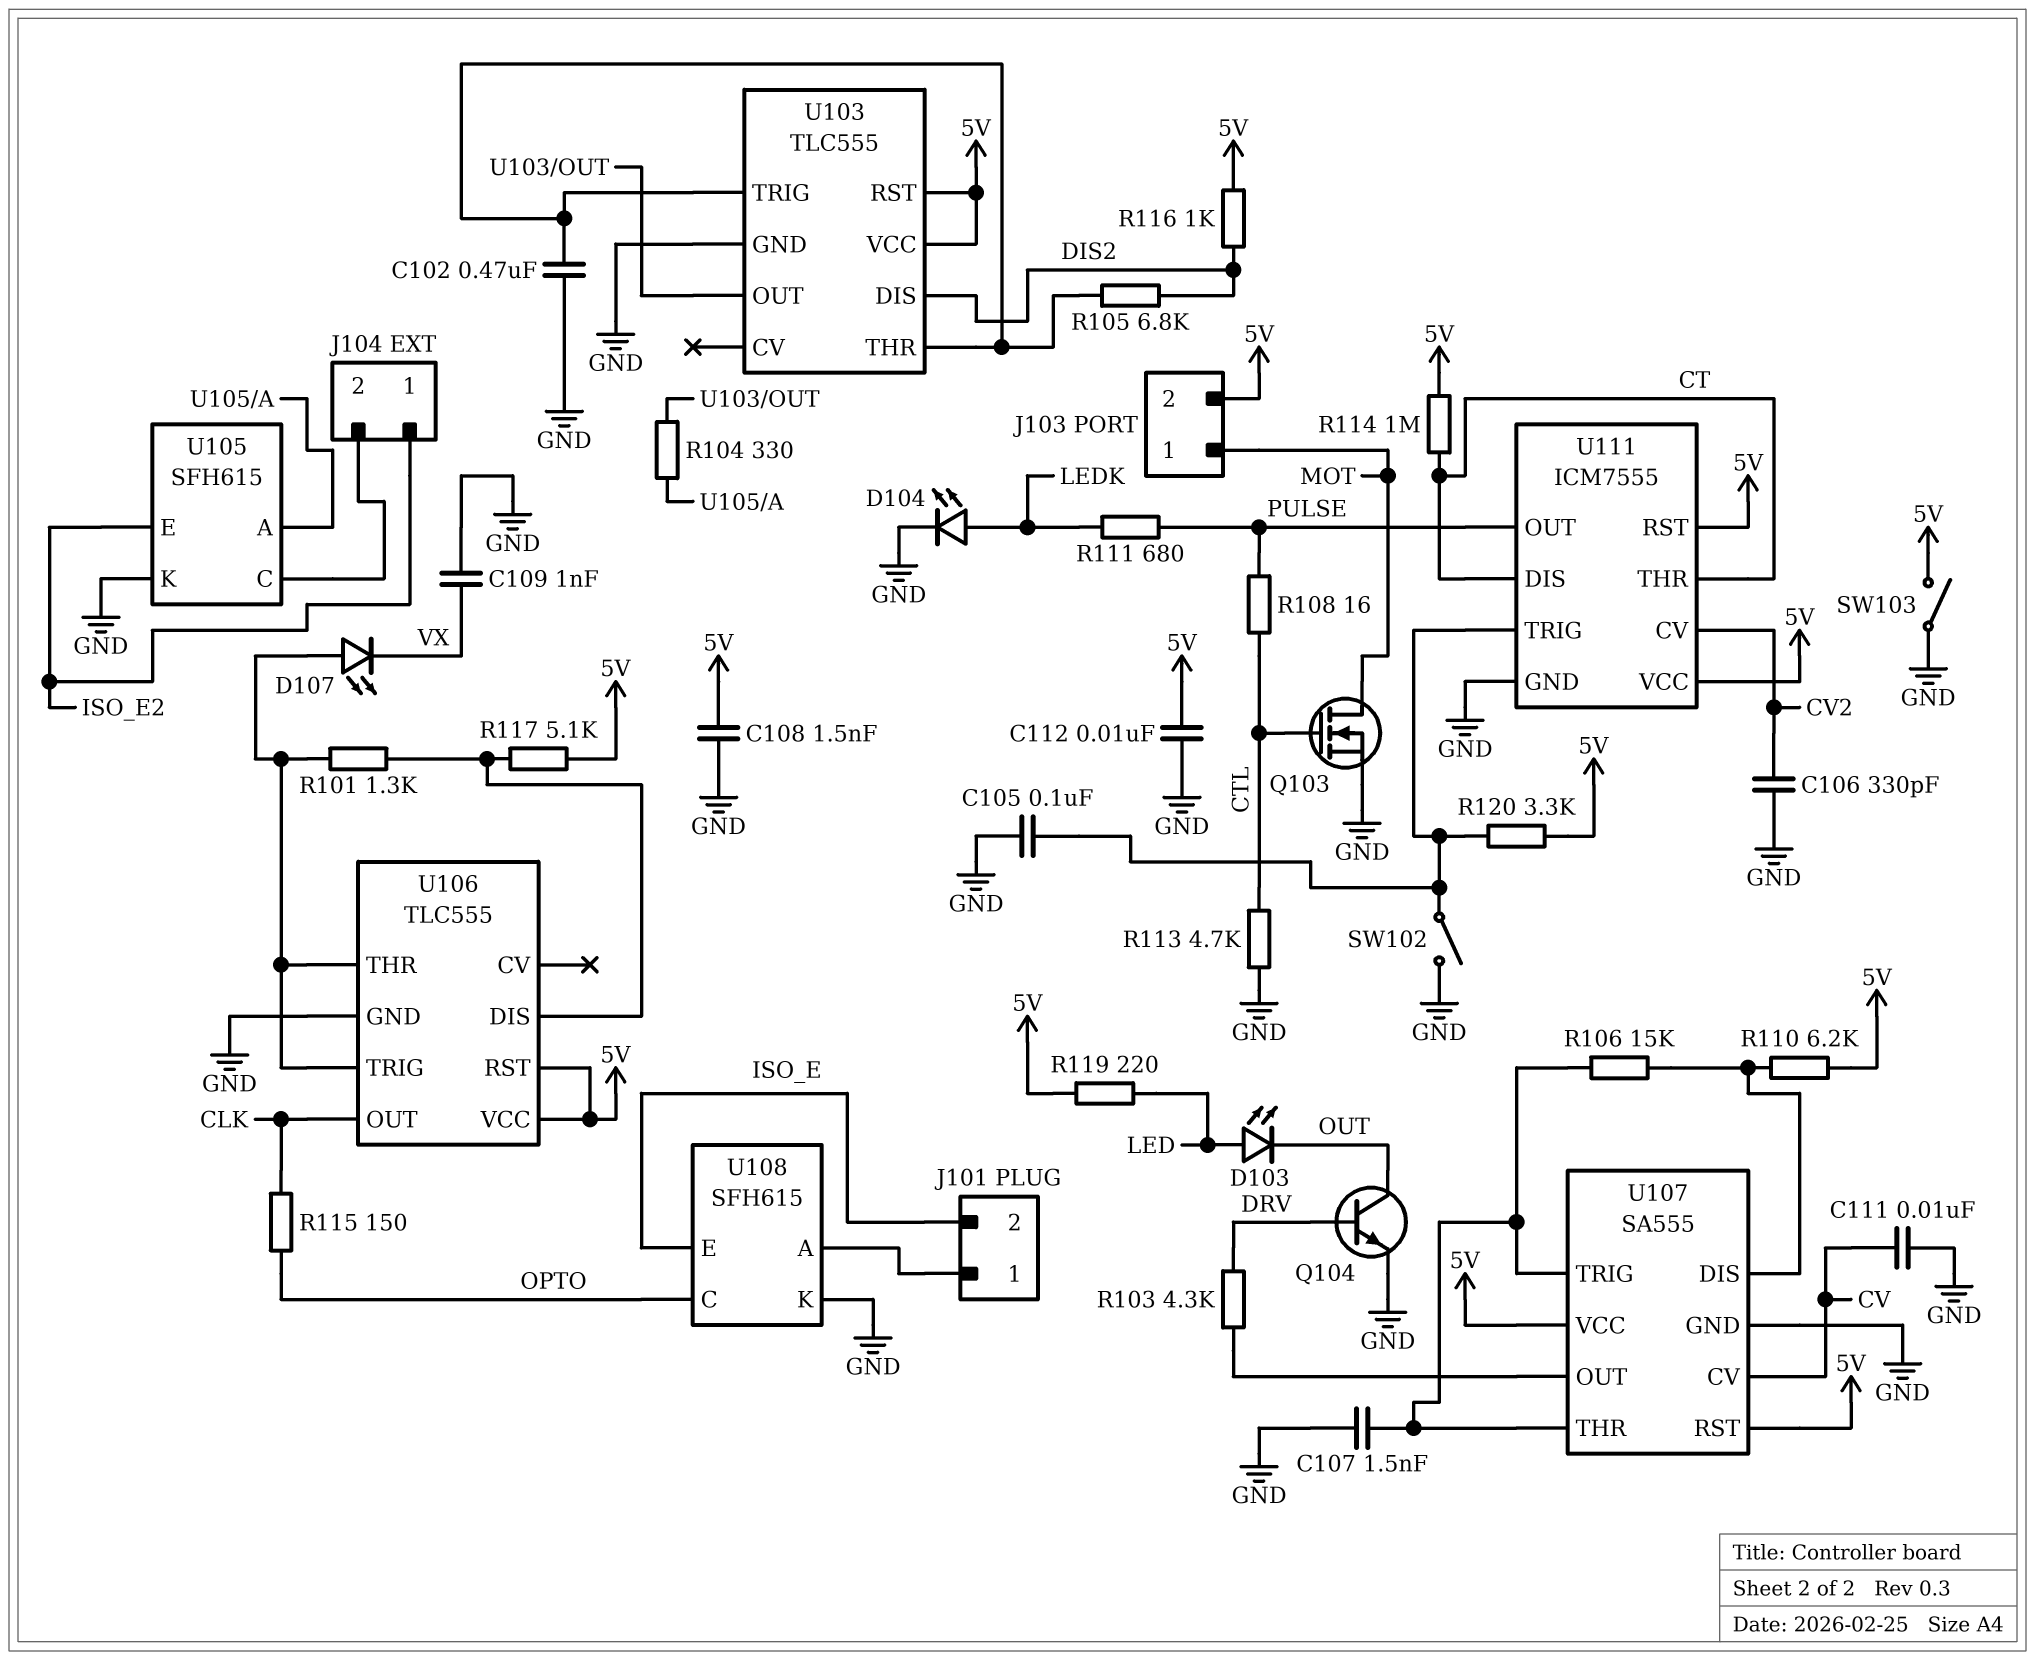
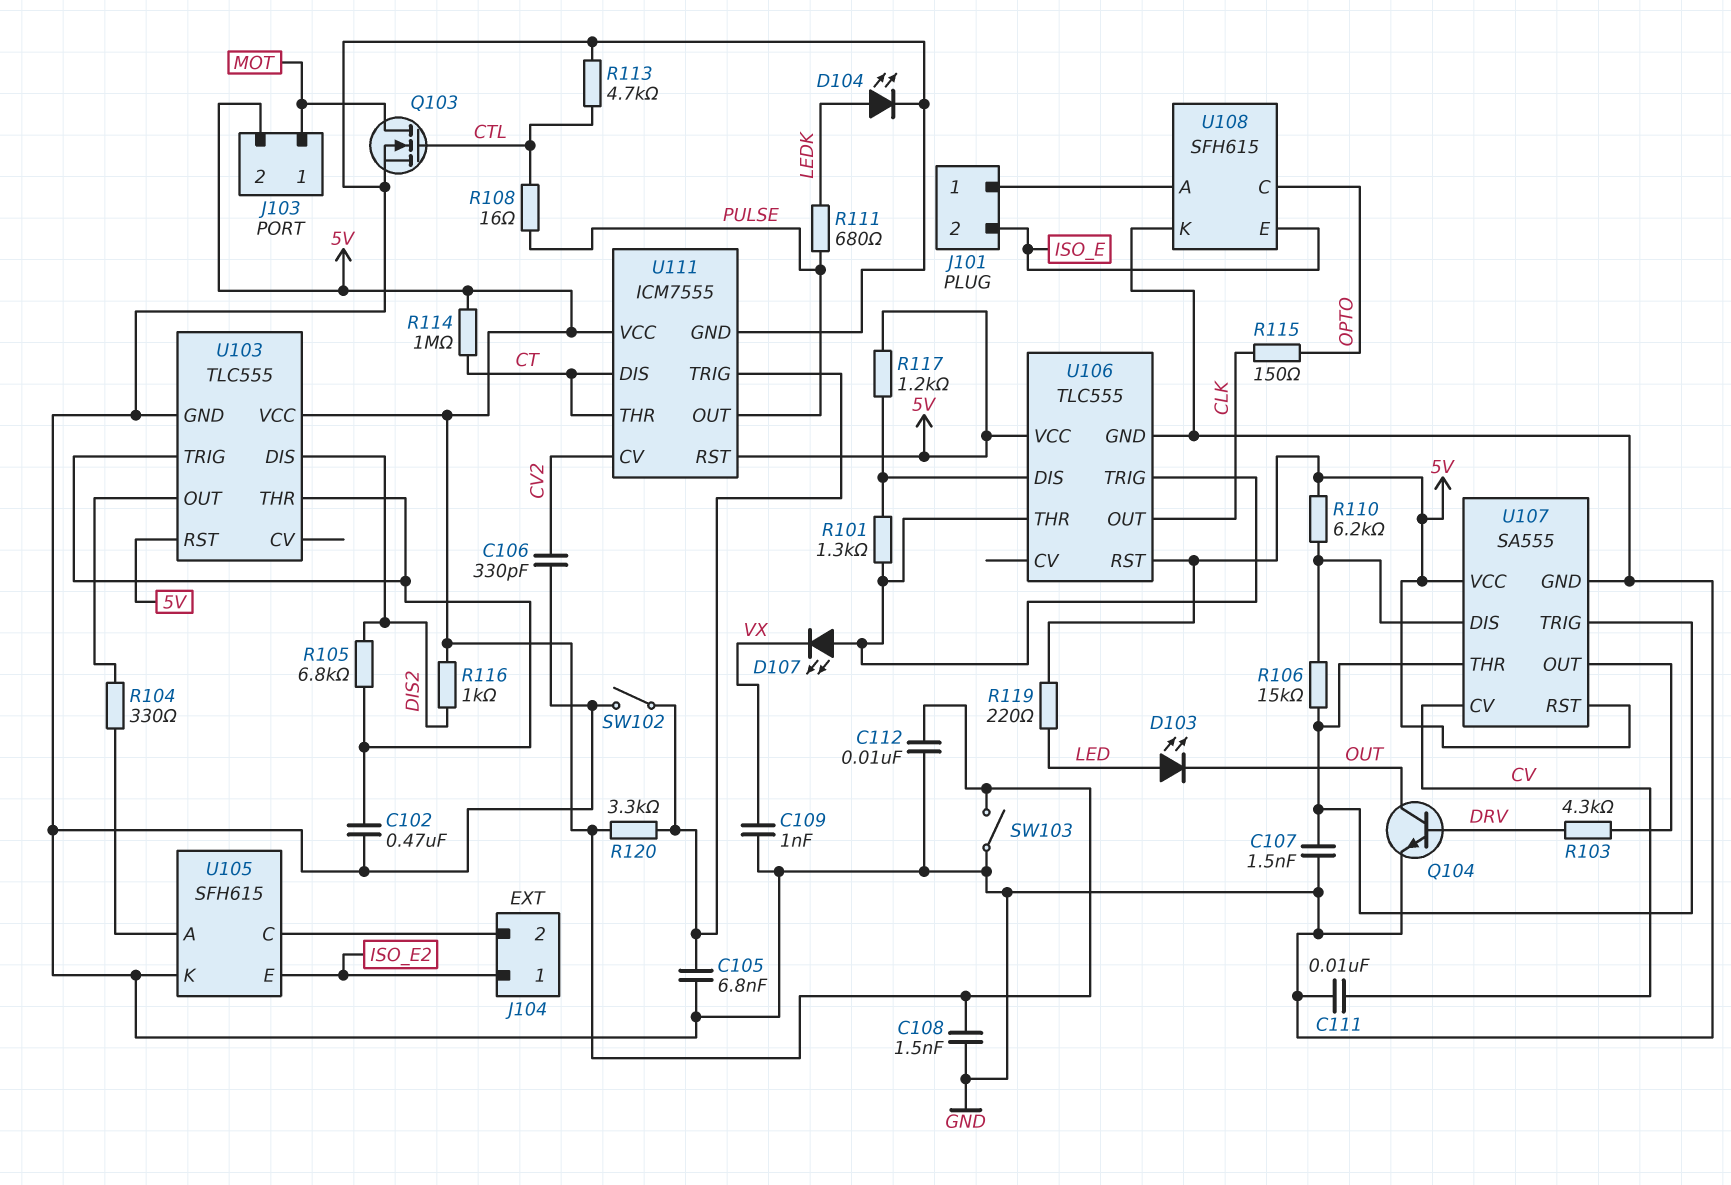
C105: 100nF (GND, U111/TRIG) -> 6.8nF (GND, U111/TRIG)
R117: 5.1k (5V, U106/DIS) -> 1.2k (5V, U106/DIS)

